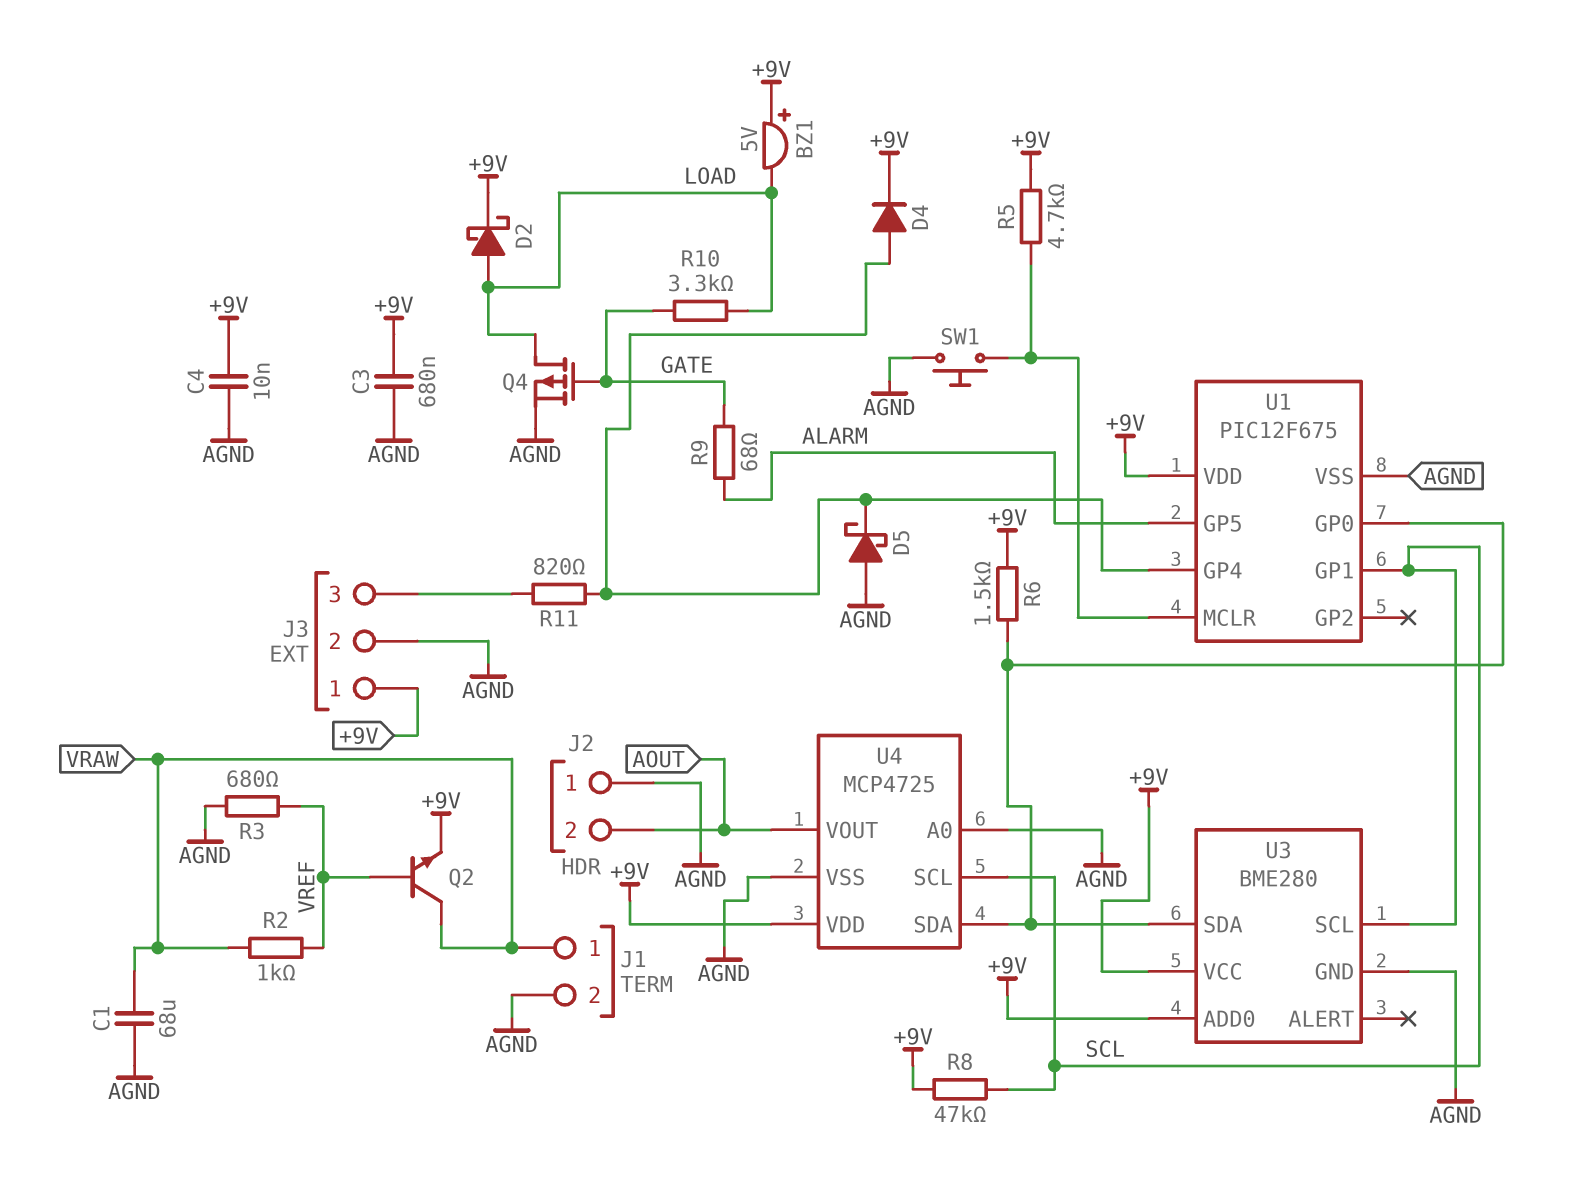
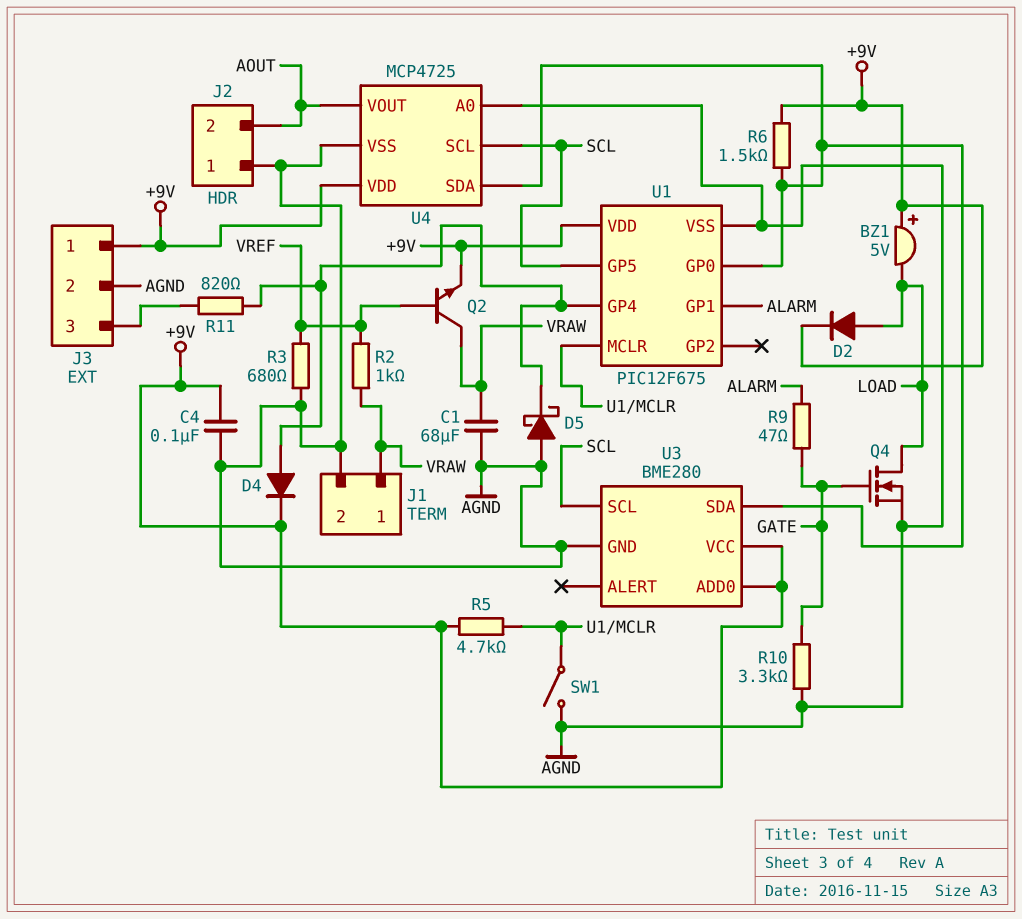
C3: 680nF (+9V, AGND) -> none
C4: 10nF (+9V, AGND) -> 100nF (+9V, AGND)
D2: schottky (A LOAD, K +9V) -> diode (A LOAD, K +9V)
Q4: PMOS (G GATE, D LOAD, S AGND) -> NMOS (G GATE, D LOAD, S AGND)
R8: 47k (+9V, SCL) -> none
R9: 68 (ALARM, GATE) -> 47 (ALARM, GATE)
R10: 3.3k (GATE, LOAD) -> 3.3k (AGND, GATE)
SW1: button (AGND, U1/MCLR) -> switch (AGND, U1/MCLR)
U1 pin GP1: SCL -> ALARM
U1 pin GP5: ALARM -> SCL

